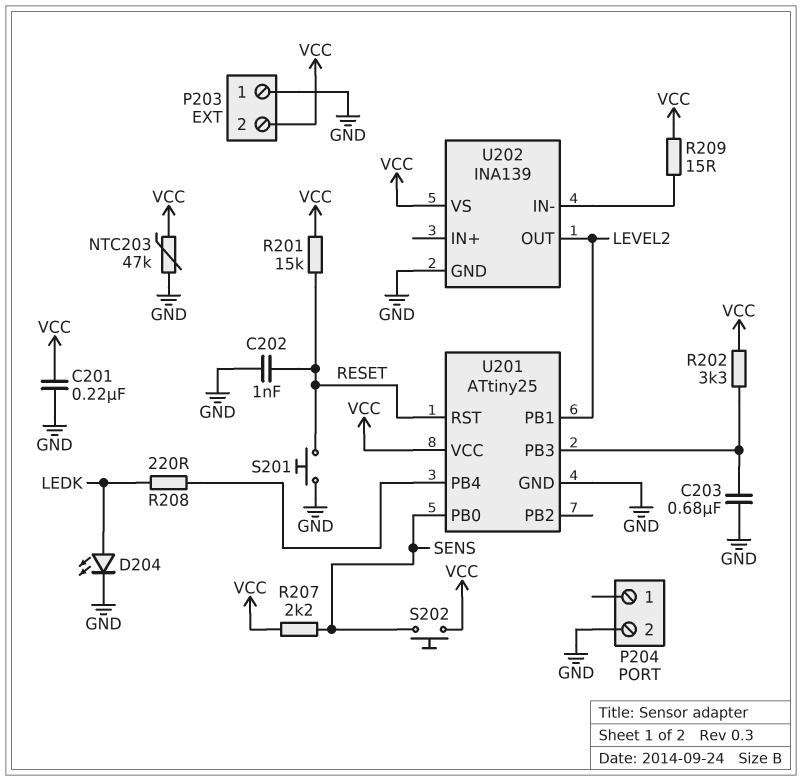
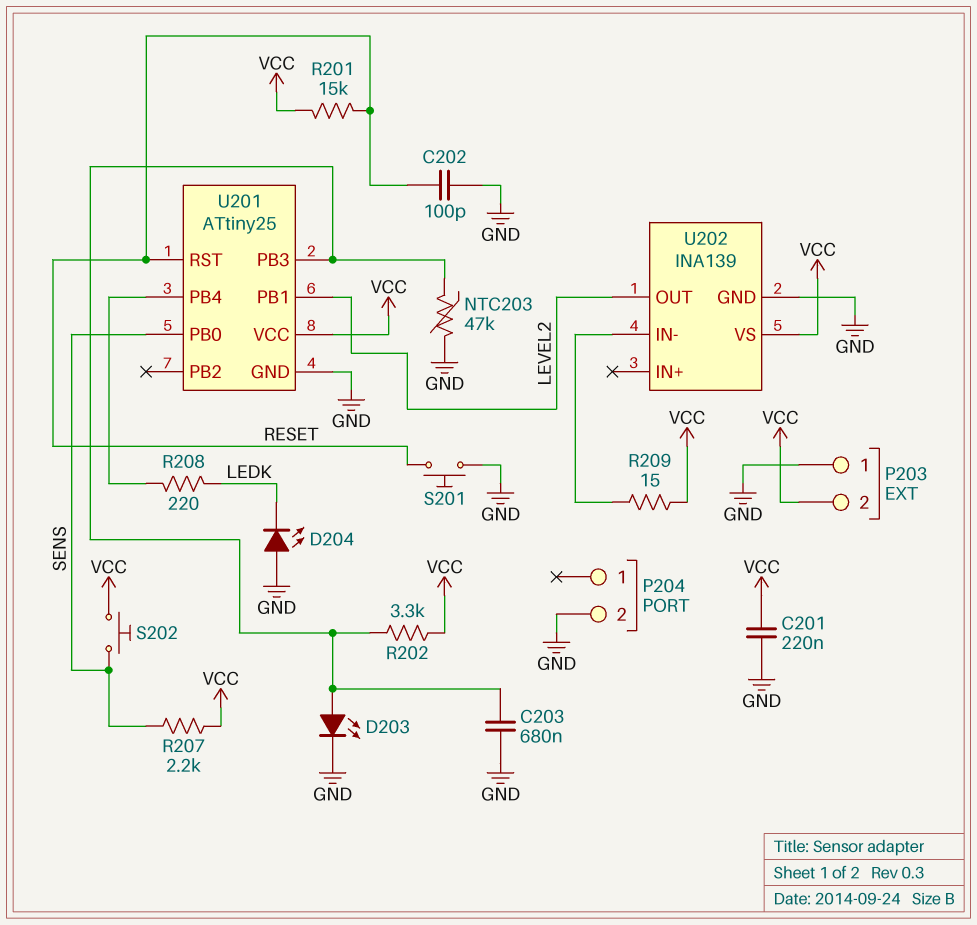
C202: 1nF (GND, RESET) -> 100pF (GND, RESET)
D203: none -> LED (A U201/PB3, K GND)
D204: LED (A LEDK, K GND) -> LED (A GND, K LEDK)
NTC203: 47k (GND, VCC) -> 47k (GND, U201/PB3)

